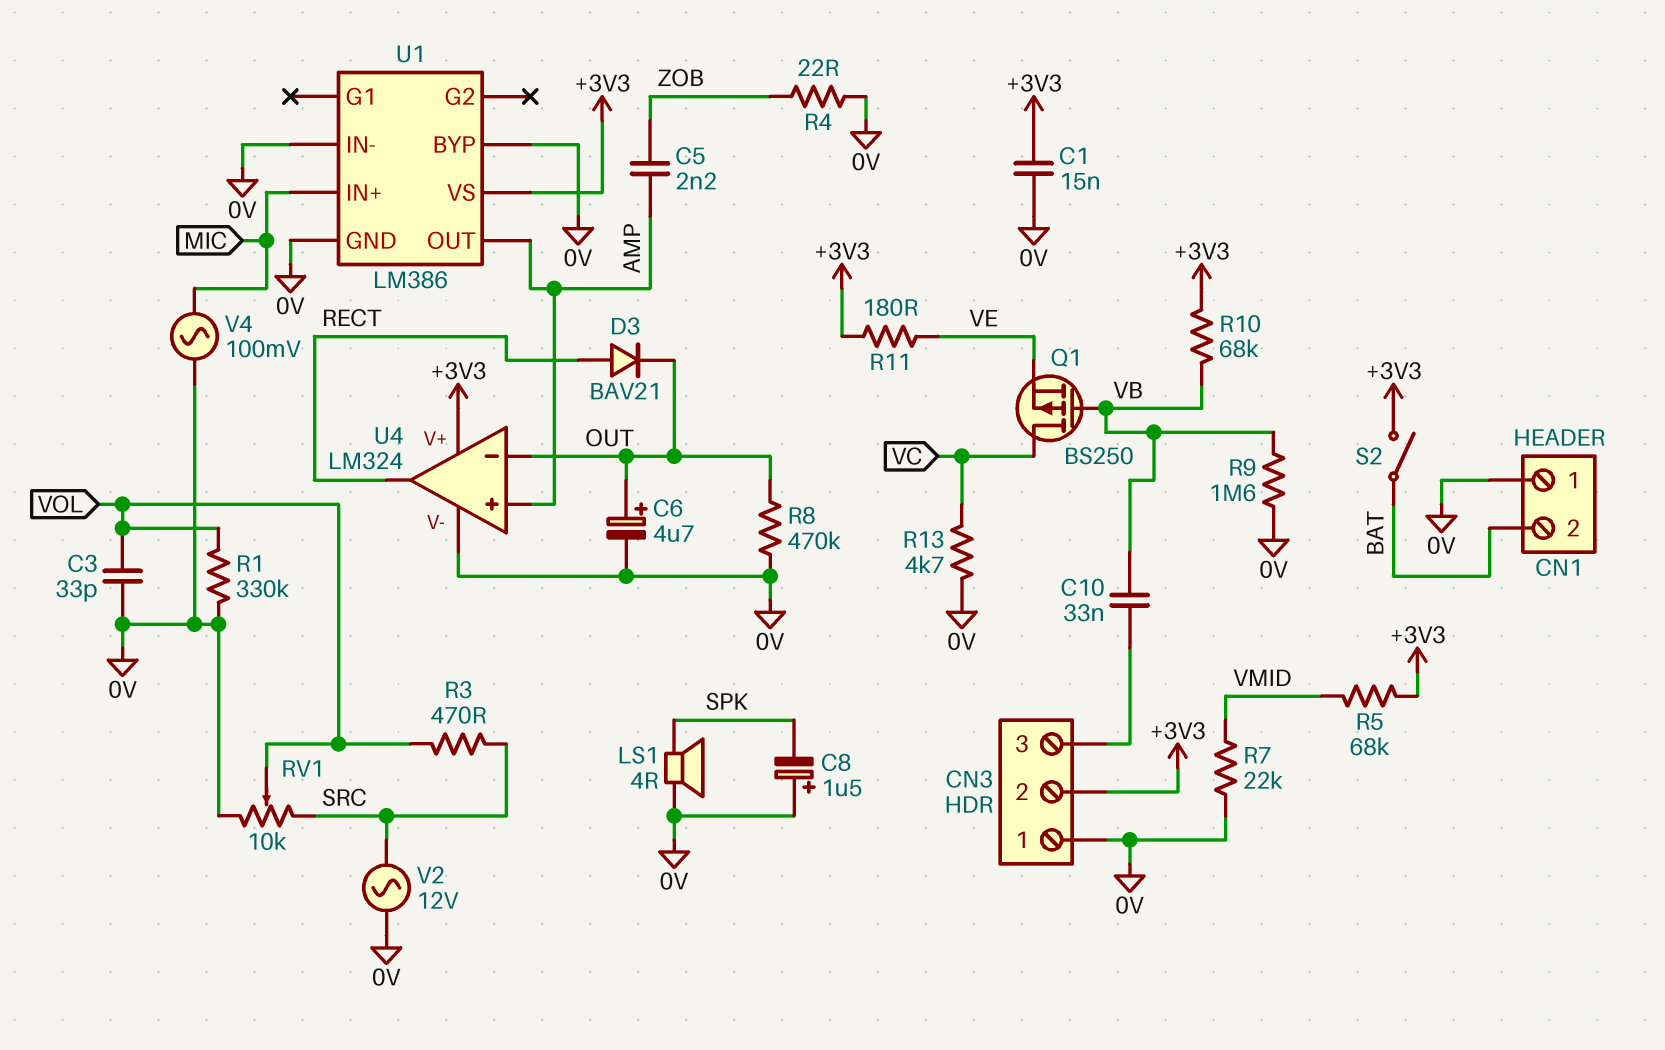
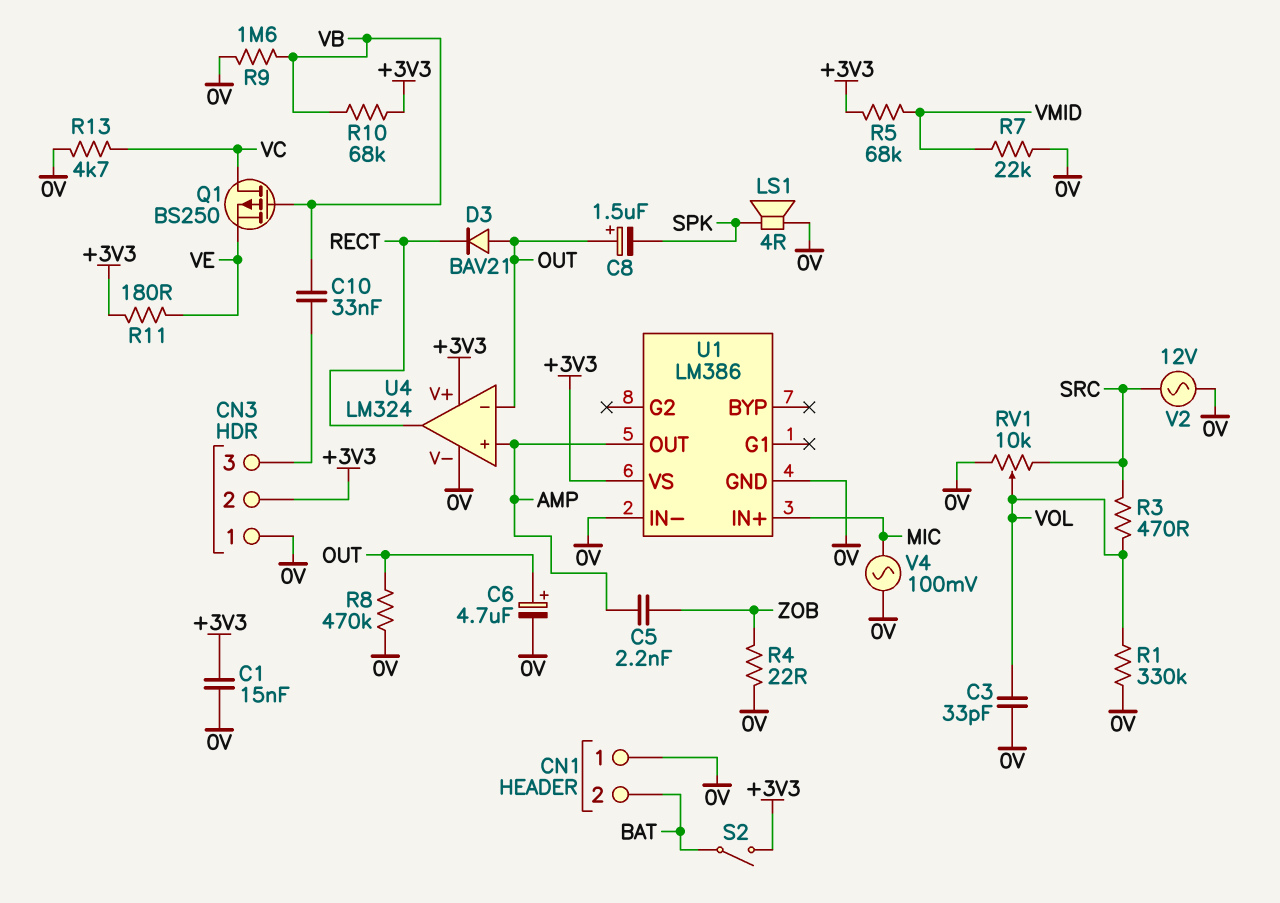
C8: 1.5uF (plus 0V, minus SPK) -> 1.5uF (plus OUT, minus SPK)
D3: diode BAV21 (A RECT, K OUT) -> diode BAV21 (A OUT, K RECT)
U1 pin BYP: 0V -> none

